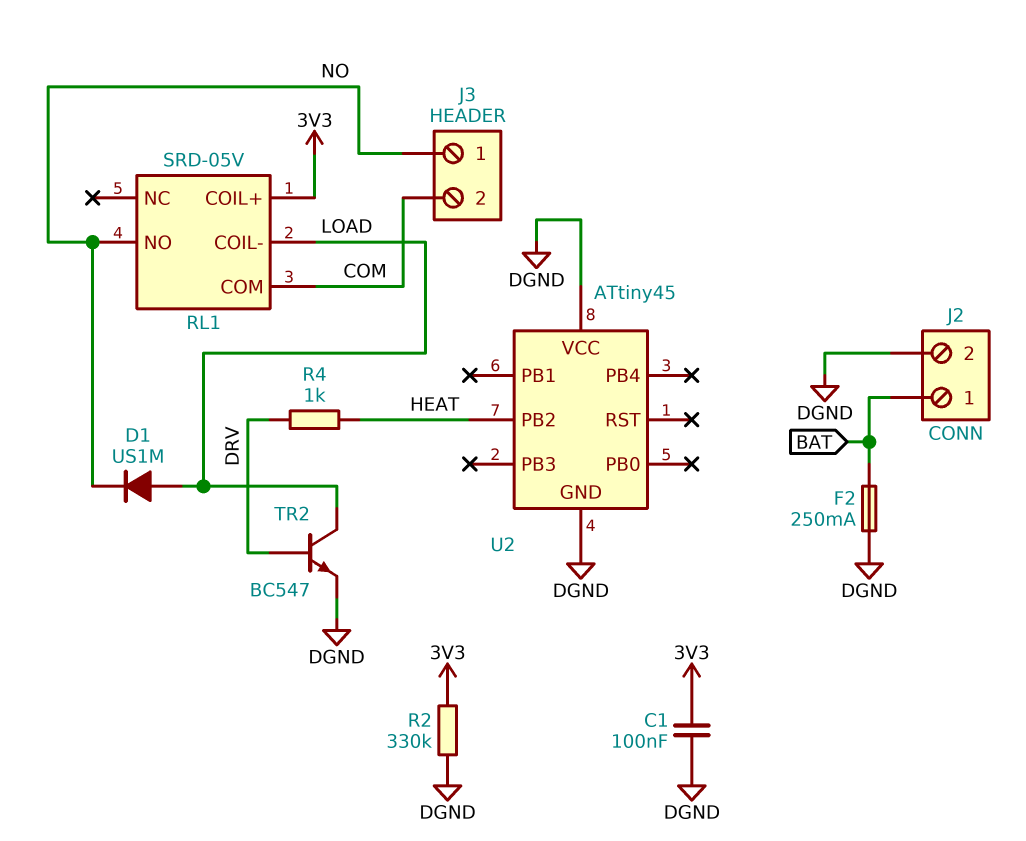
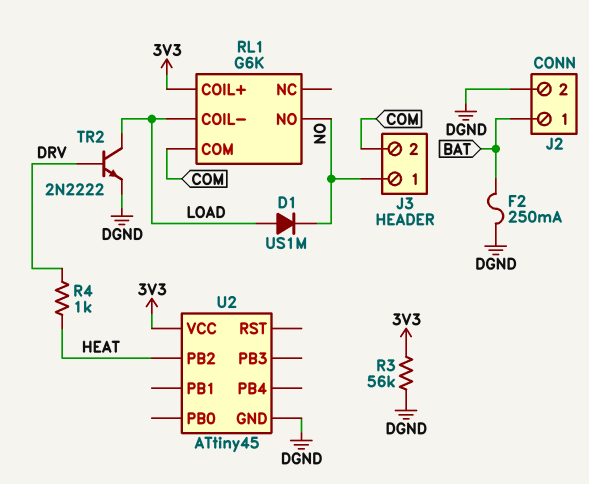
C1: 100nF (3V3, DGND) -> none
R2: 330k (3V3, DGND) -> none
R3: none -> 56k (3V3, DGND)
RL1: SRD-05V -> G6K
TR2: NPN BC547 (B DRV, C LOAD, E DGND) -> NPN 2N2222 (B DRV, C LOAD, E DGND)
U2 pin VCC: DGND -> 3V3

